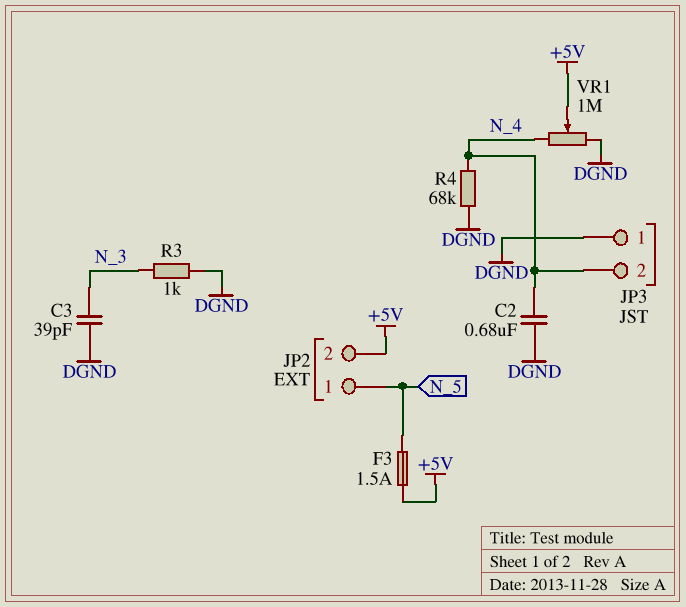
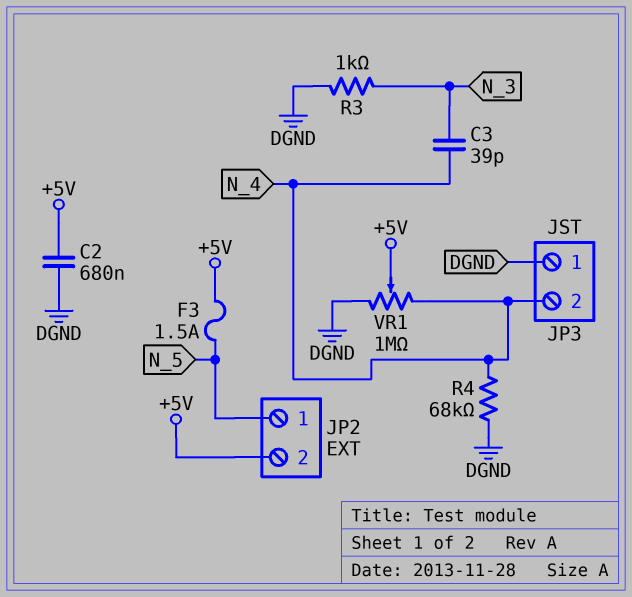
C2: 680nF (DGND, N_4) -> 680nF (+5V, DGND)
C3: 39pF (DGND, N_3) -> 39pF (N_3, N_4)

